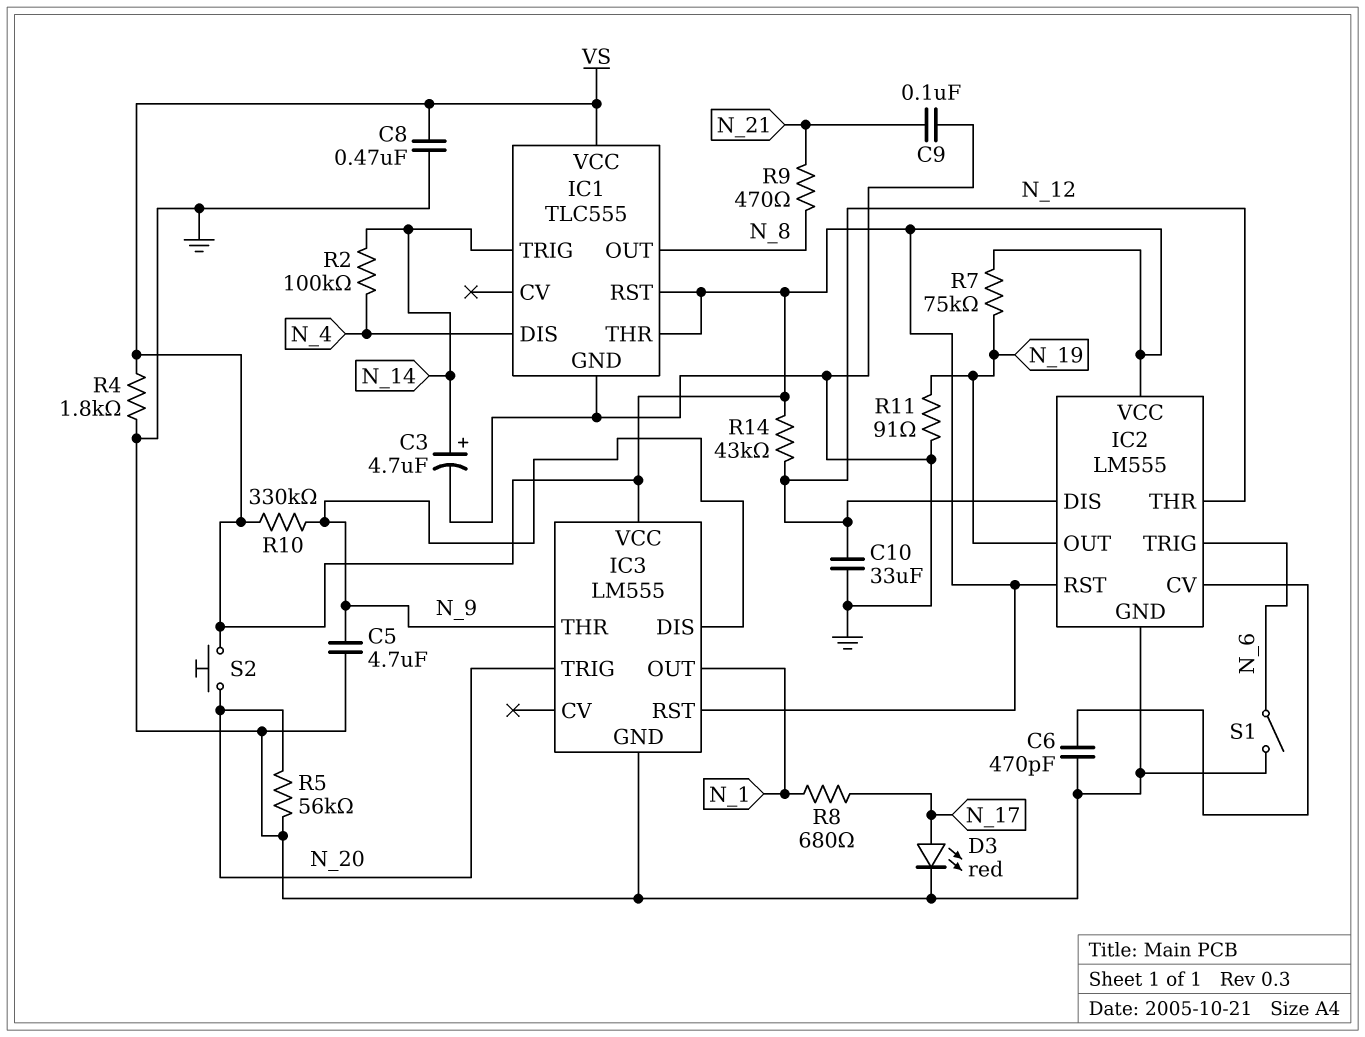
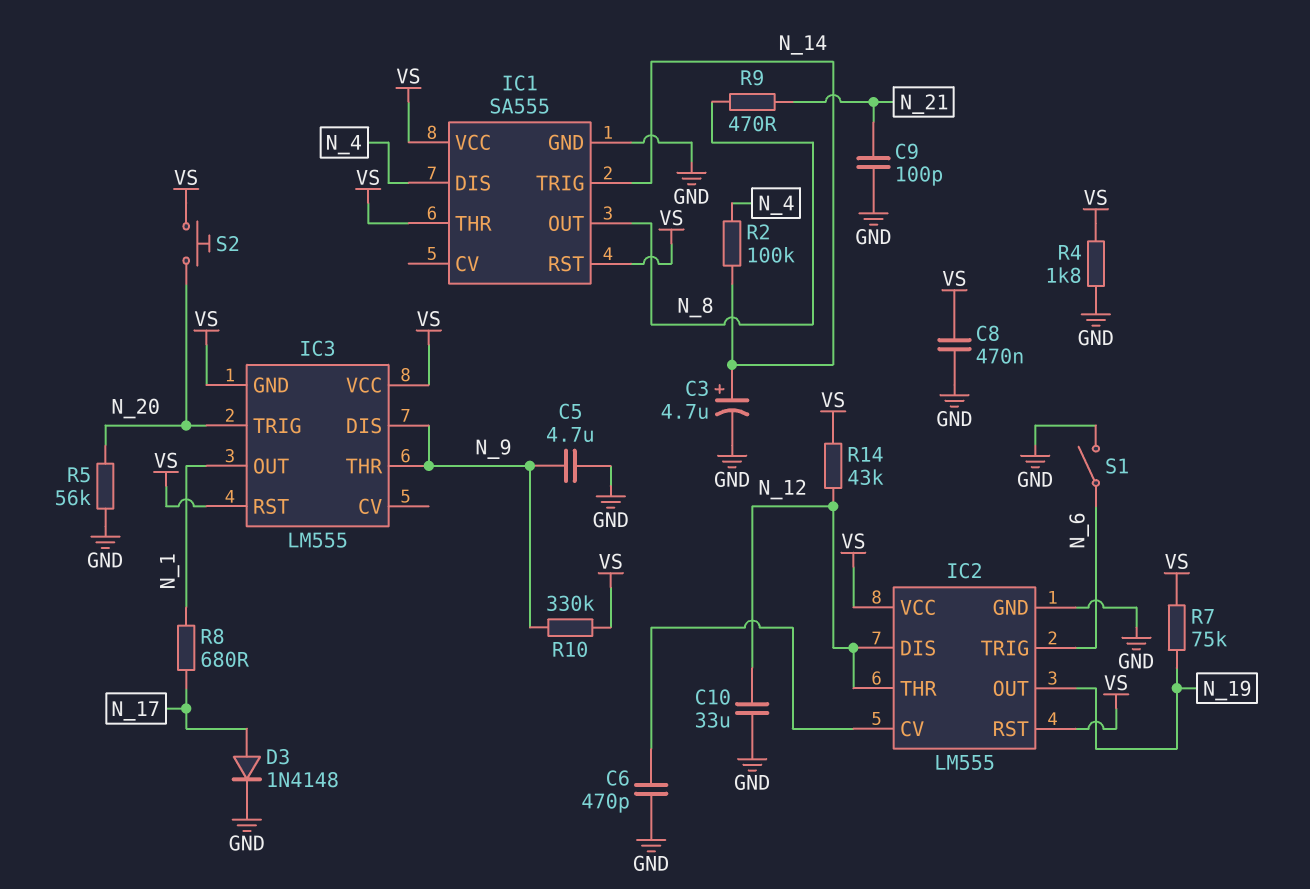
C9: 100nF (GND, N_21) -> 100pF (GND, N_21)
D3: LED red (A N_17, K GND) -> diode 1N4148 (A N_17, K GND)
IC1: TLC555 -> SA555
IC3 pin GND: GND -> VS
R11: 91 (GND, N_19) -> none

